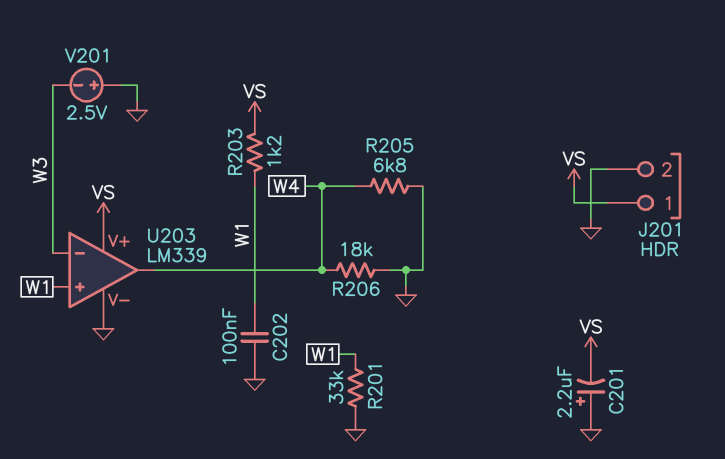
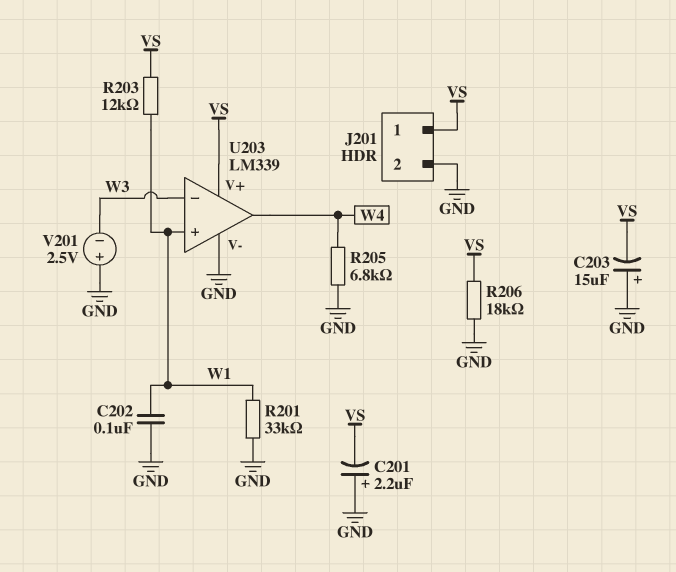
C203: none -> 15uF (plus GND, minus VS)
R203: 1.2k (VS, W1) -> 12k (VS, W1)
R206: 18k (GND, W4) -> 18k (GND, VS)

